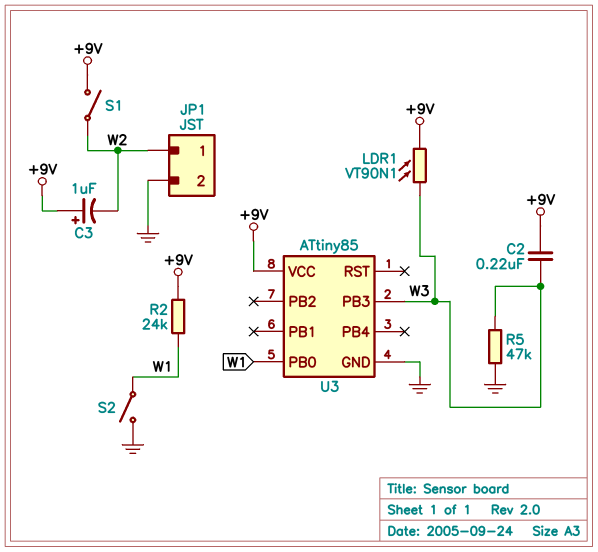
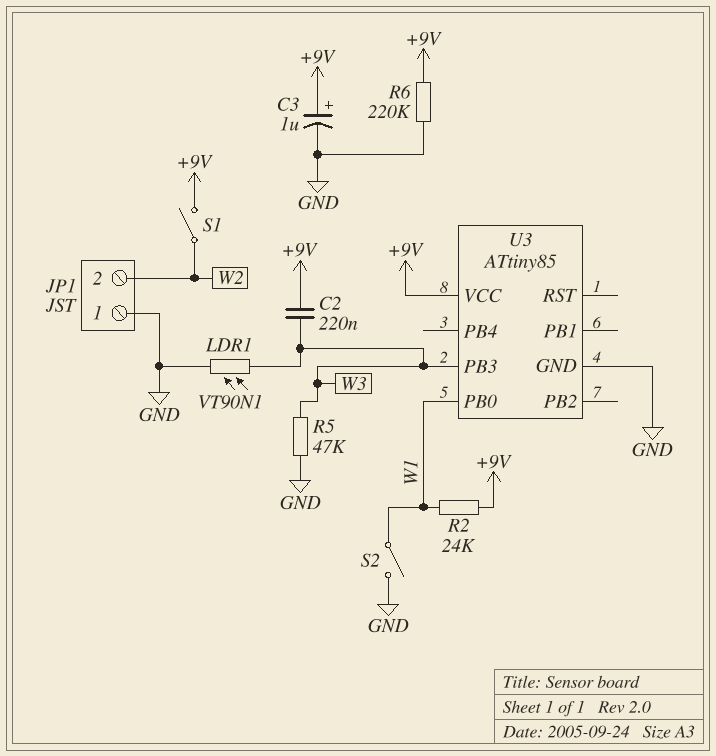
C3: 1uF (plus +9V, minus W2) -> 1uF (plus +9V, minus GND)
JP1 pin 1: W2 -> GND
JP1 pin 2: GND -> W2
LDR1: VT90N1 (+9V, W3) -> VT90N1 (GND, W3)
R6: none -> 220k (+9V, GND)

